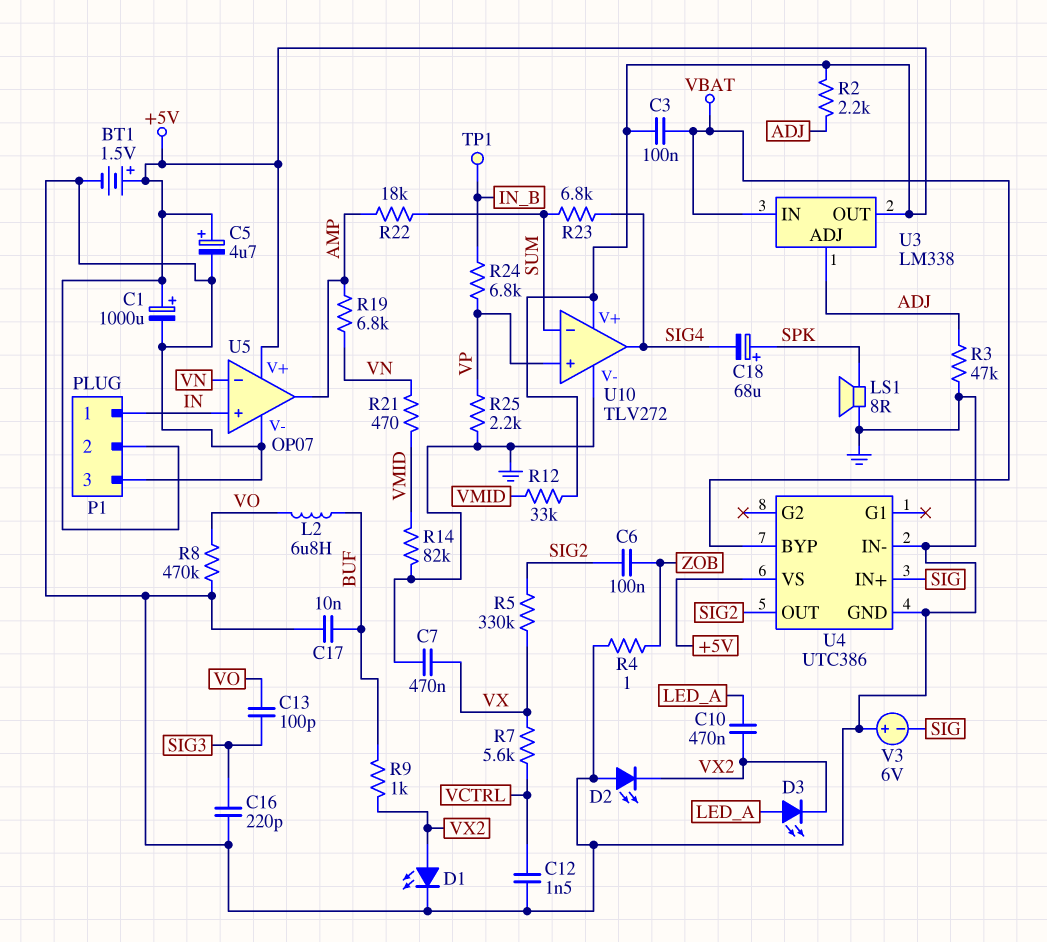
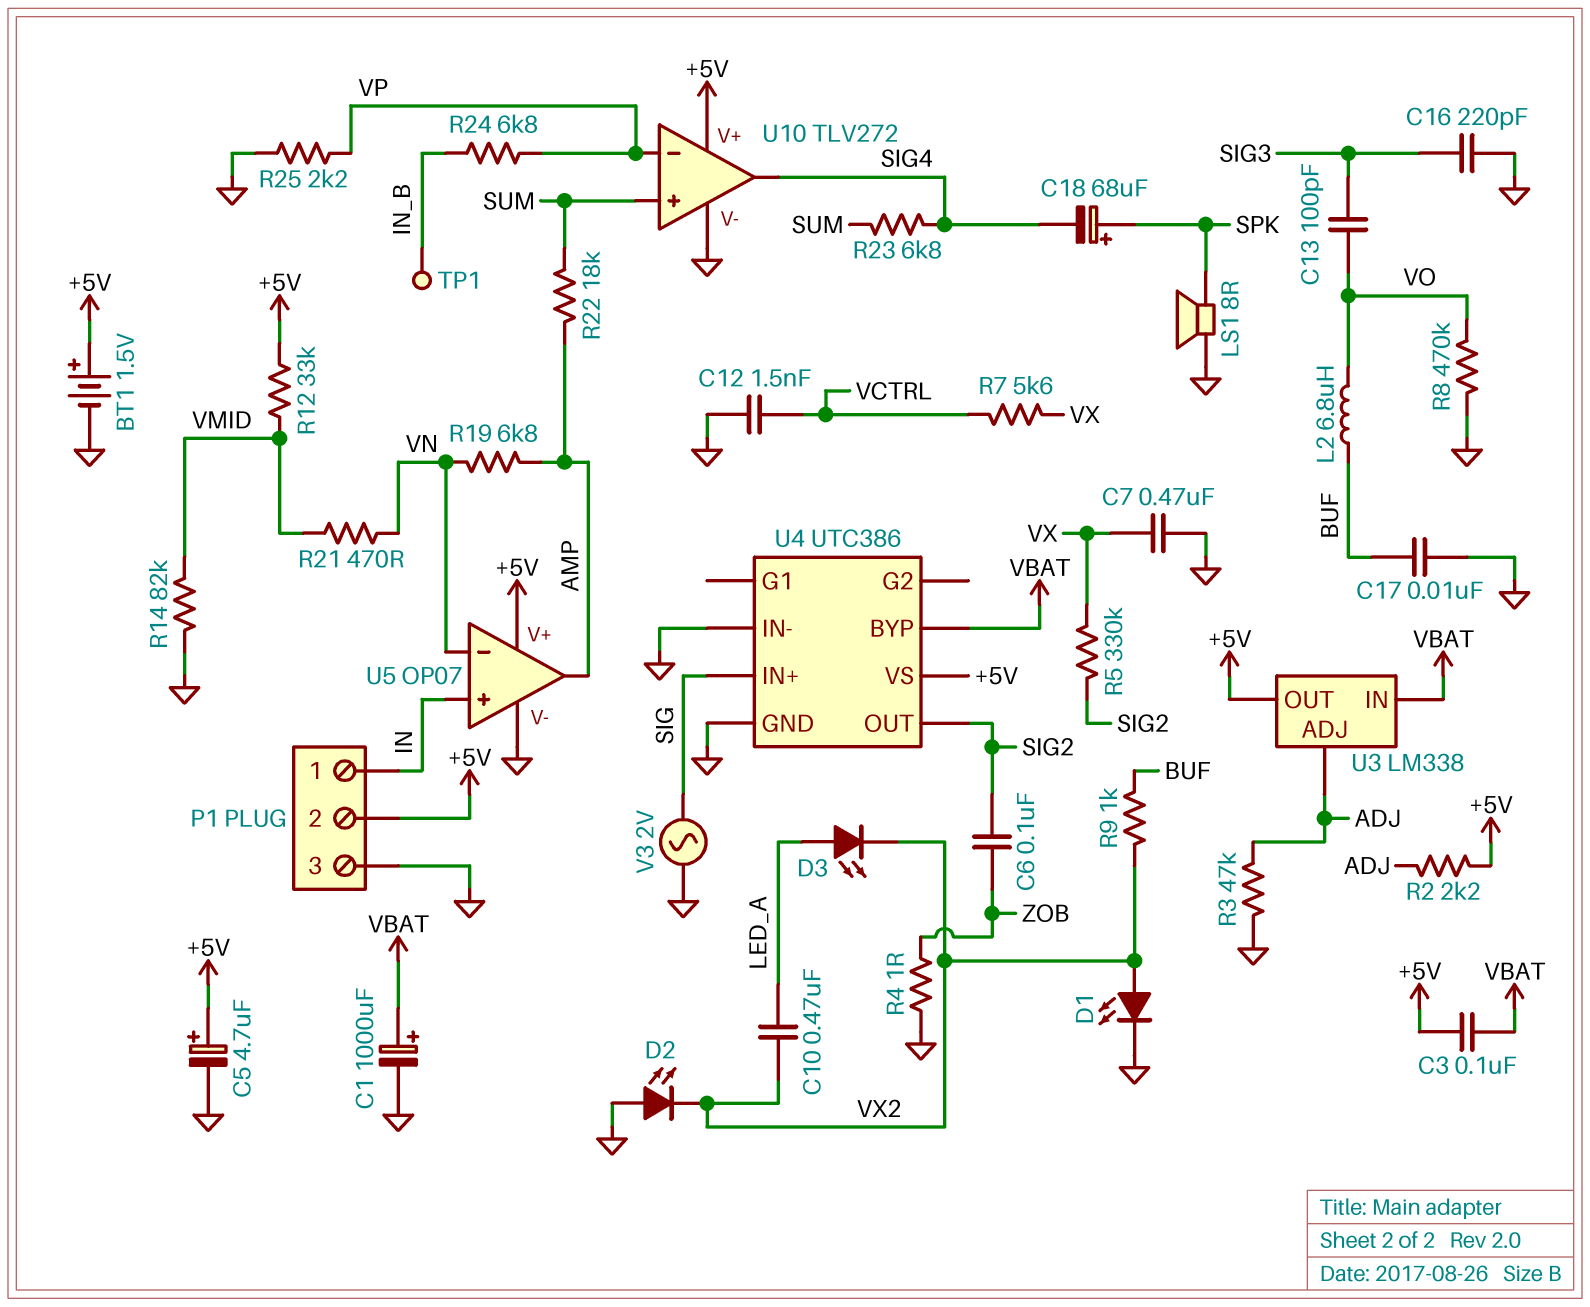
C1: 1000uF (plus +5V, minus GND) -> 1000uF (plus VBAT, minus GND)
U10 pin in+: VP -> SUM
U10 pin in-: SUM -> VP
V3: 6V (plus GND, minus SIG) -> AC 2V (GND, SIG)

